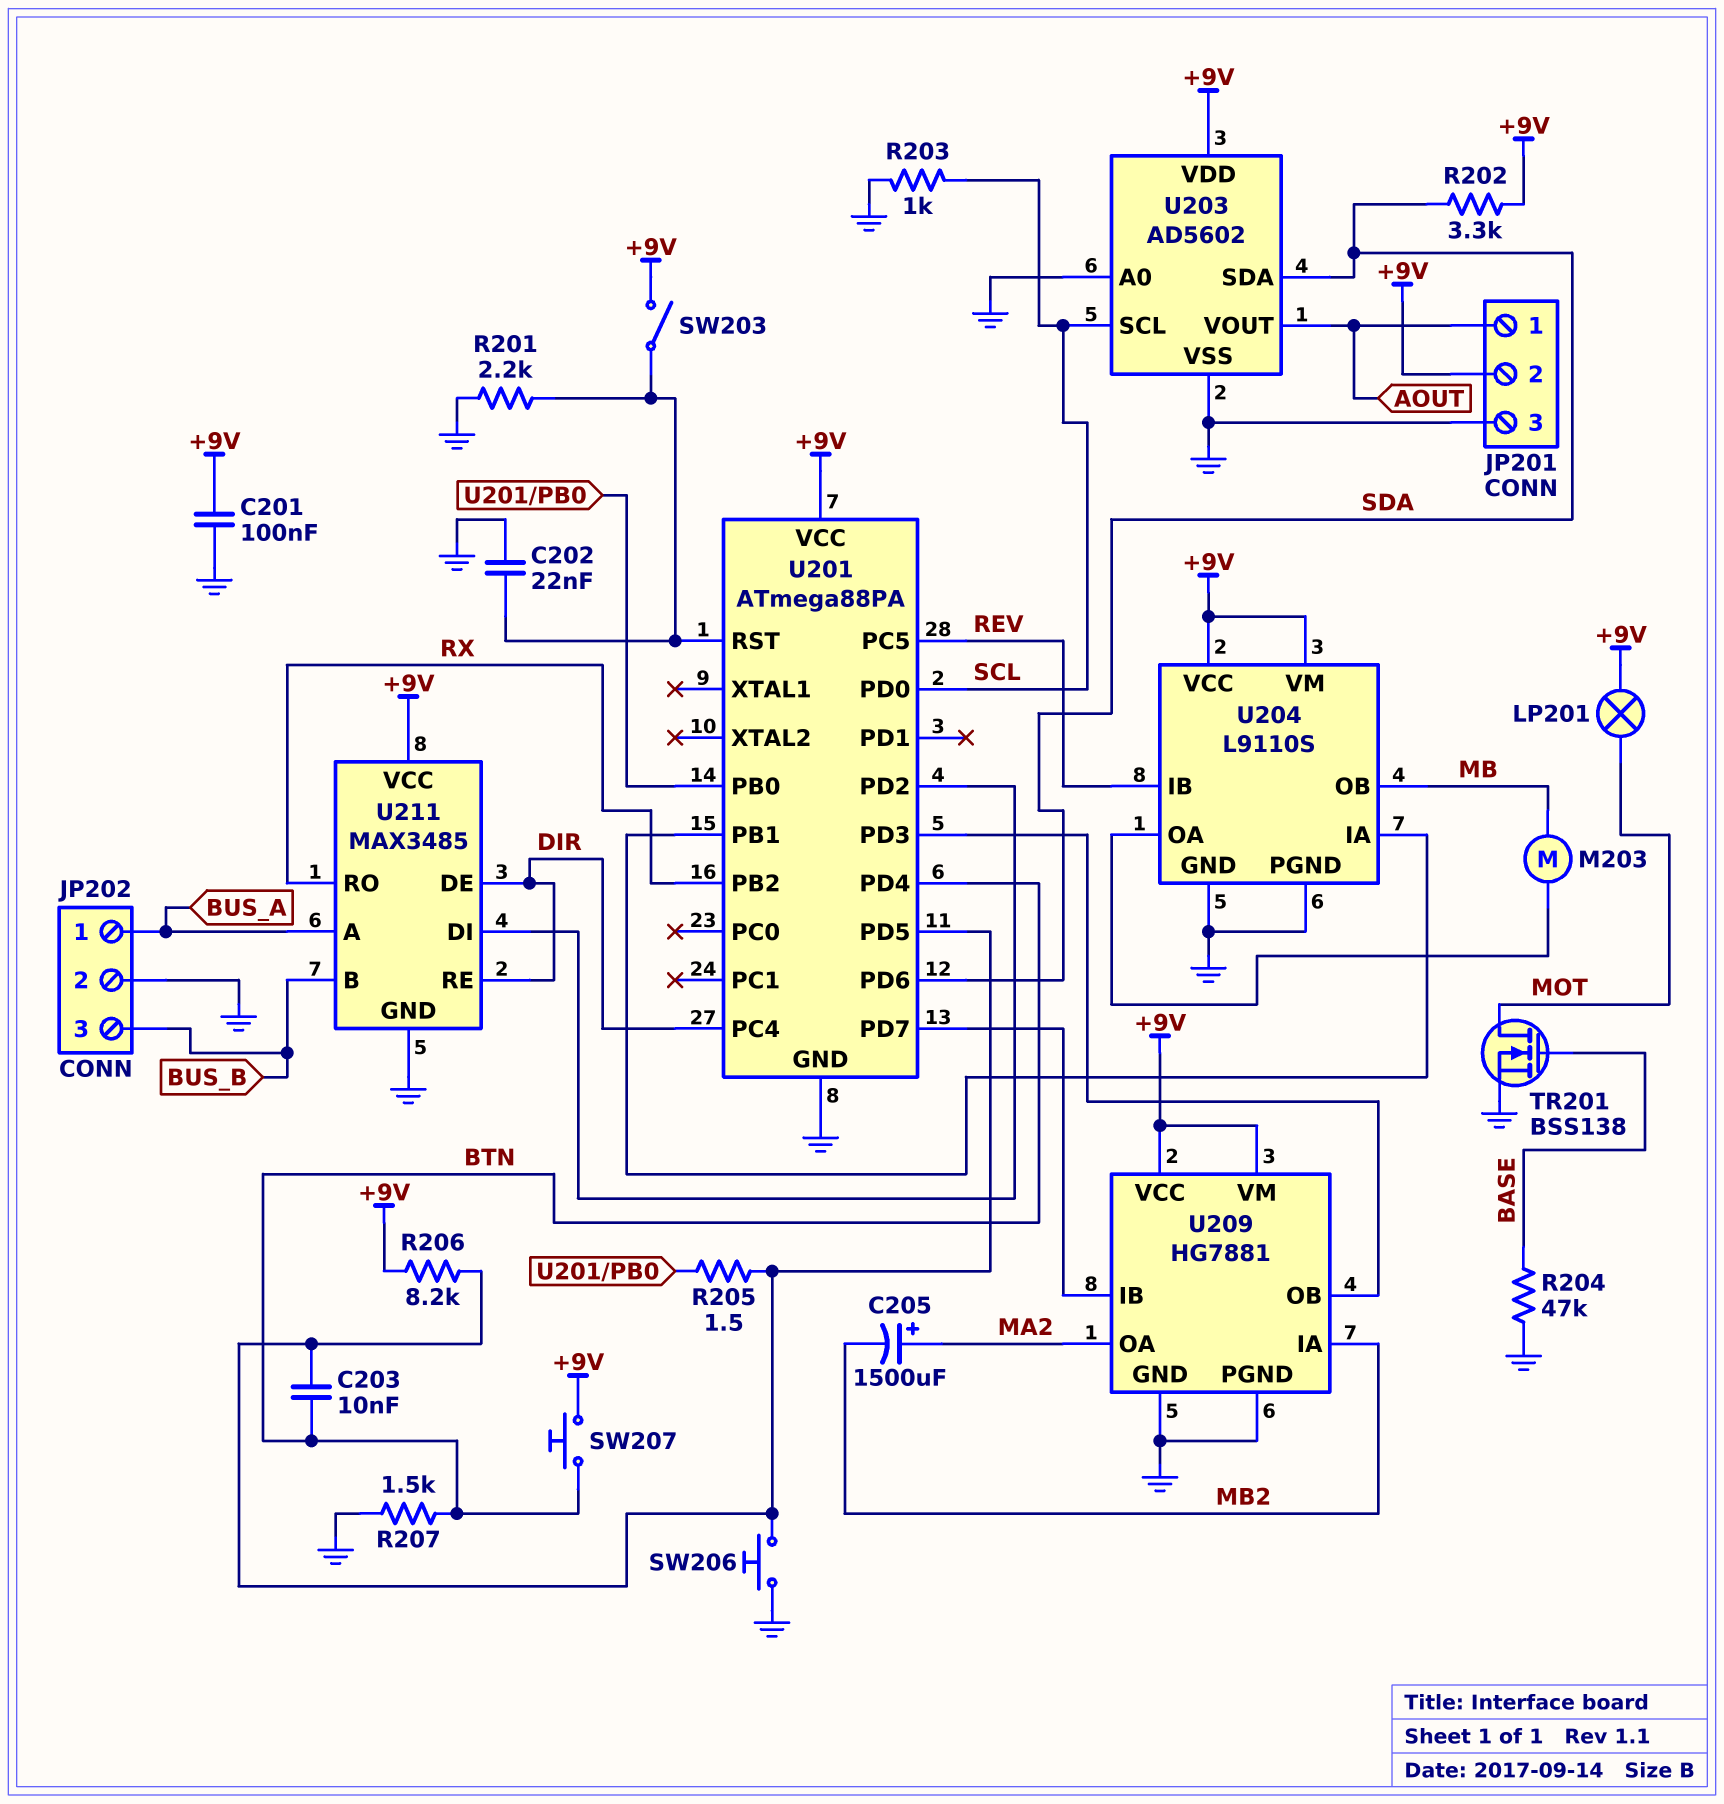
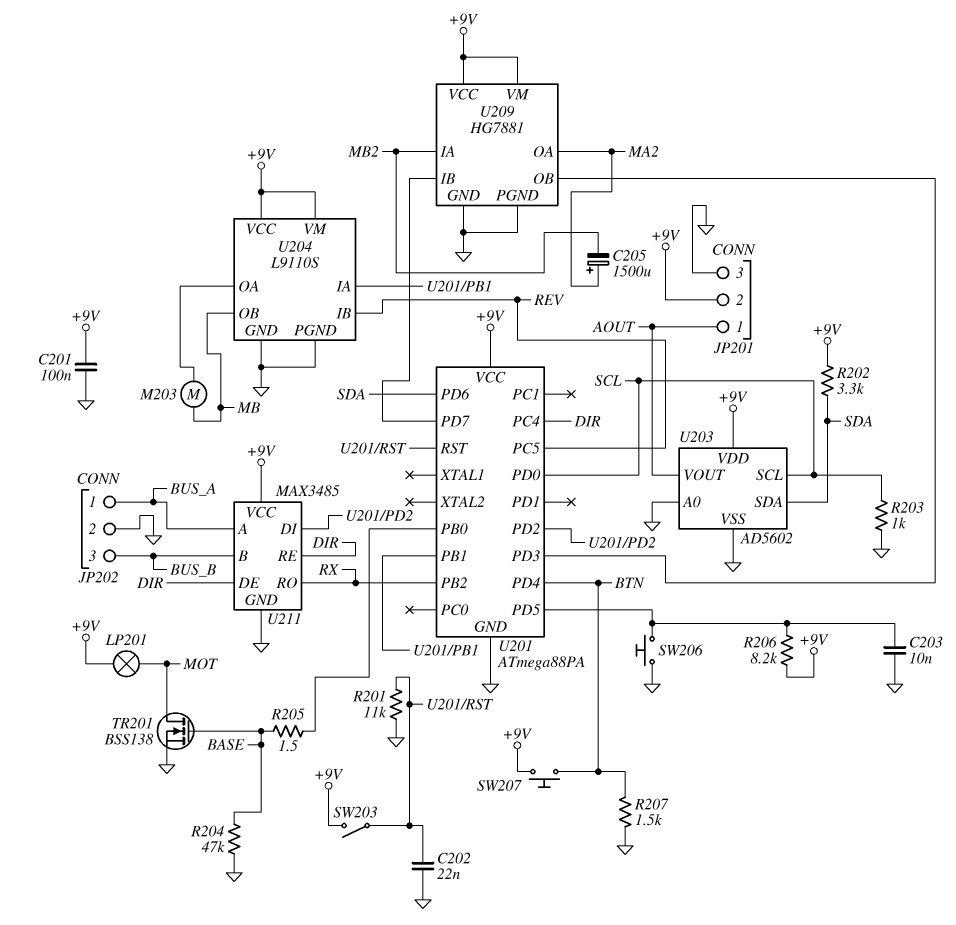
C203: 10nF (BTN, U201/PD5) -> 10nF (GND, U201/PD5)
R201: 2.2k (GND, U201/RST) -> 11k (GND, U201/RST)
R205: 1.5 (U201/PB0, U201/PD5) -> 1.5 (BASE, U201/PB0)

